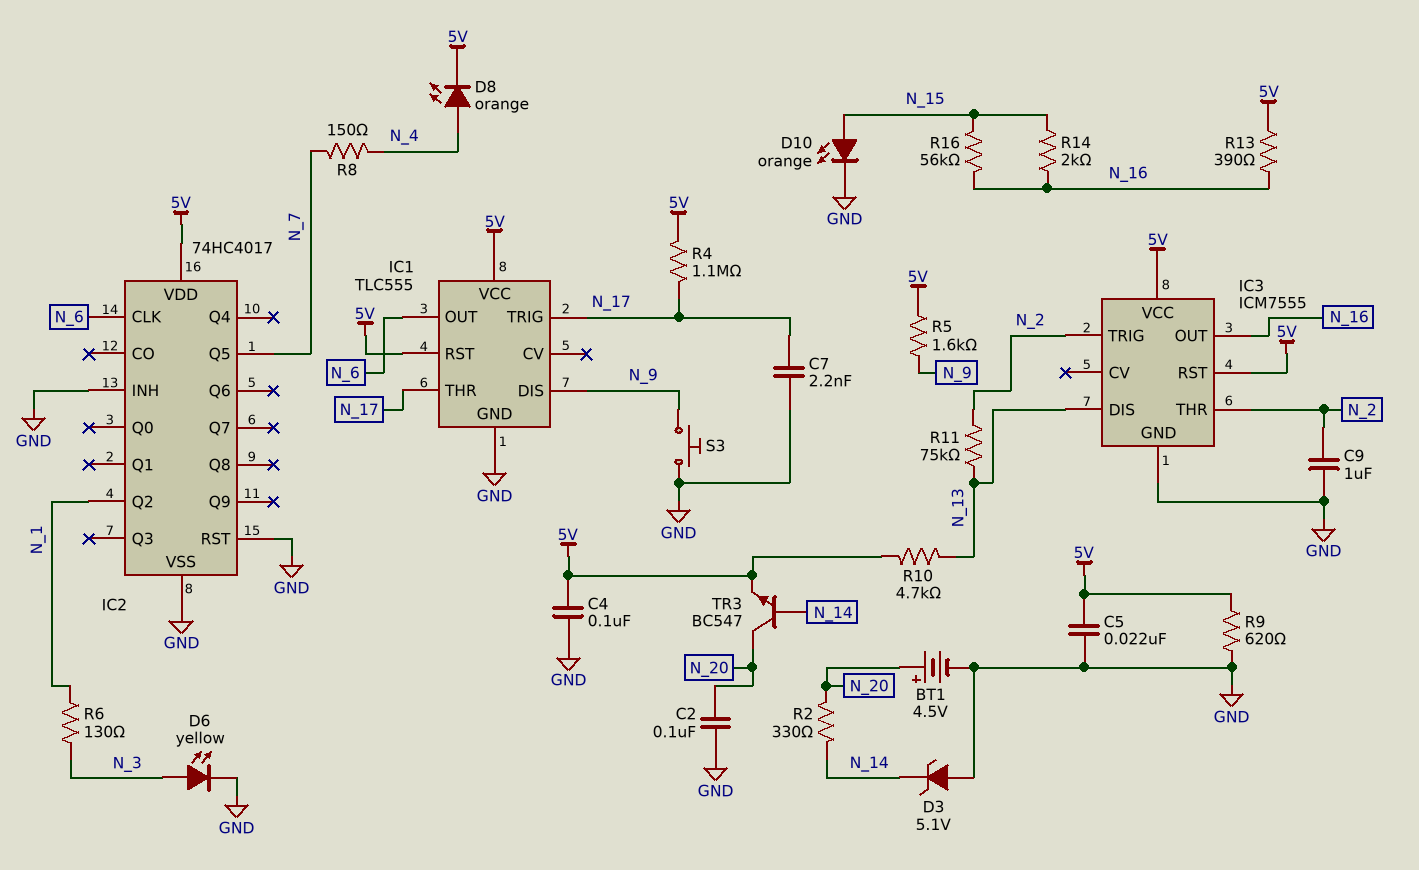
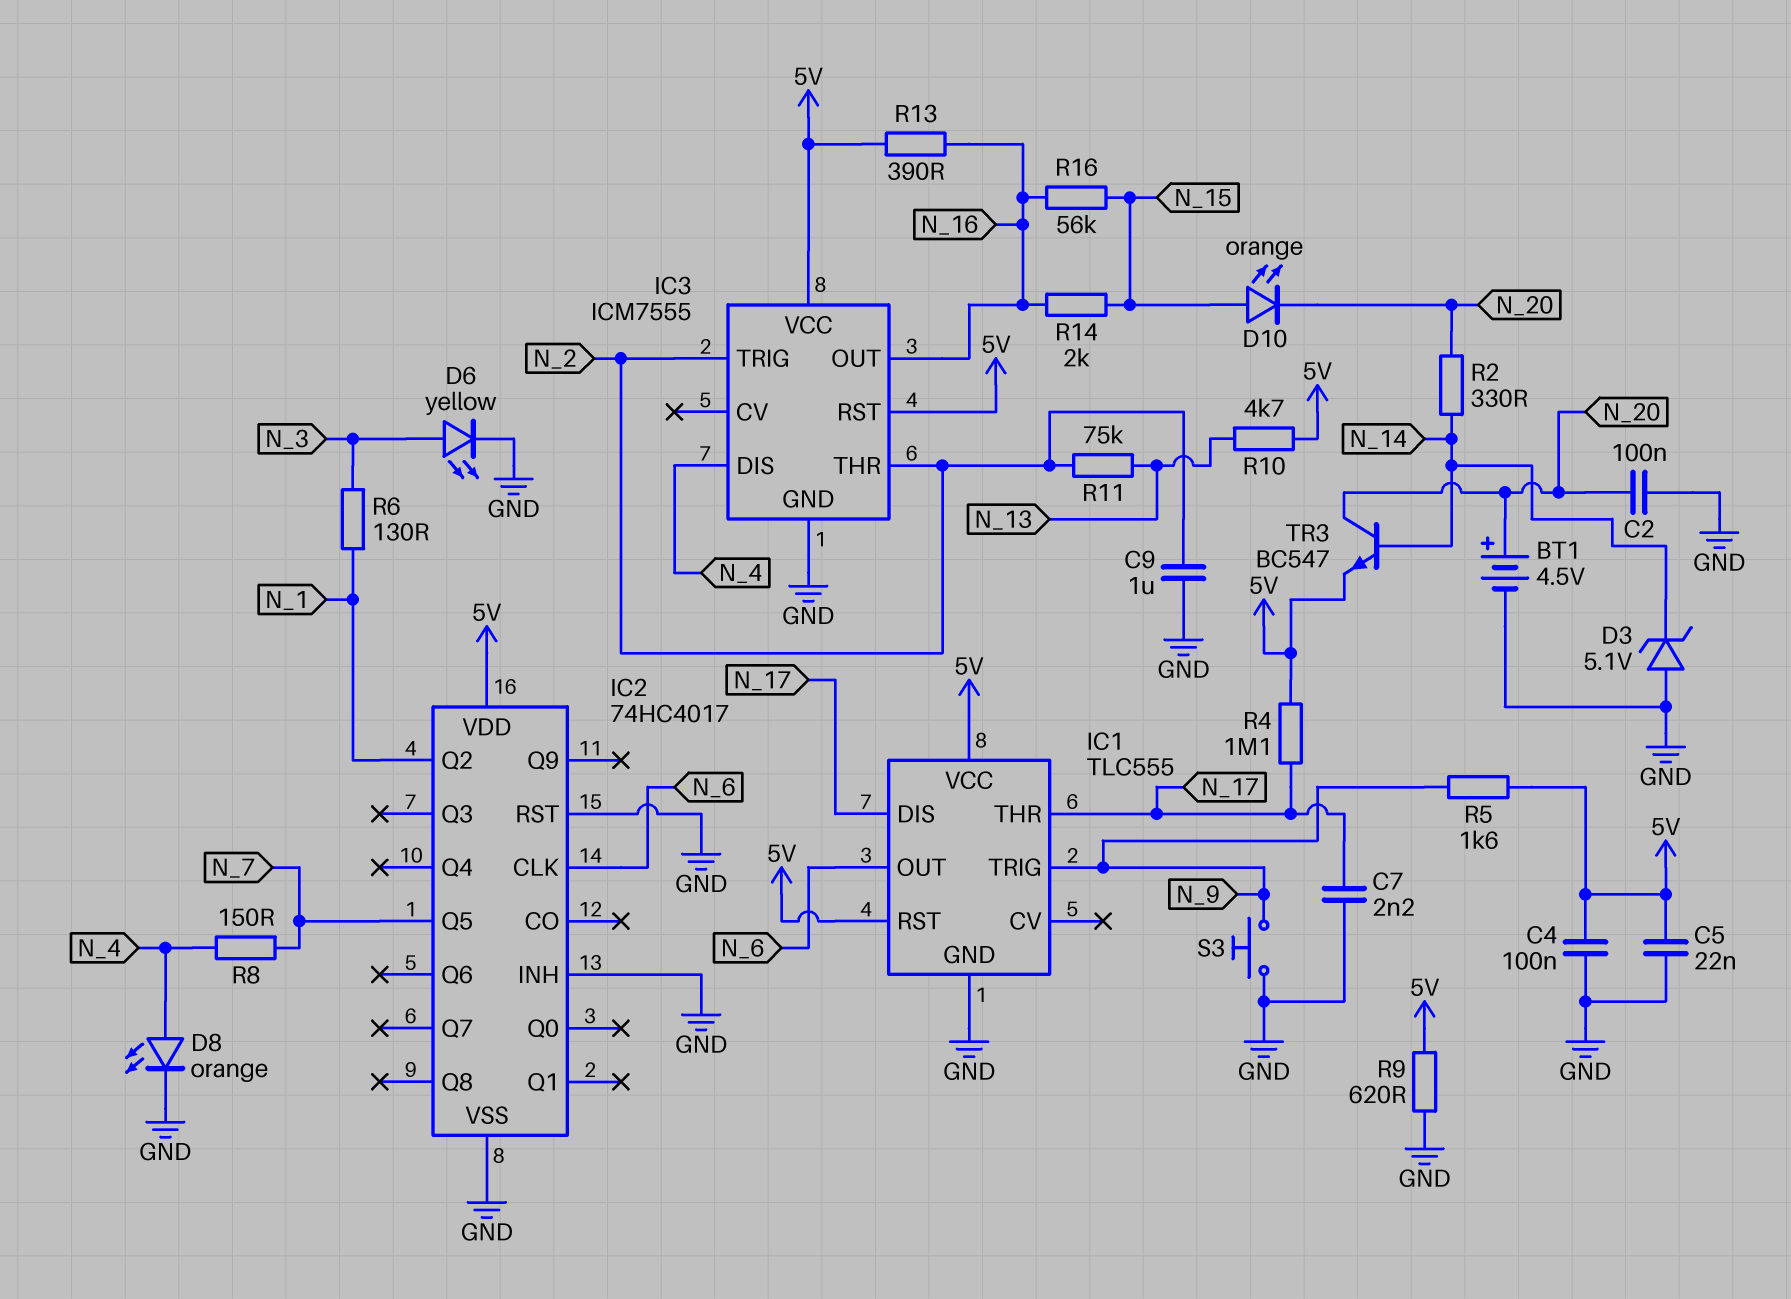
D8: LED orange (A N_4, K 5V) -> LED orange (A N_4, K GND)
D10: LED orange (A N_15, K GND) -> LED orange (A N_15, K N_20)
IC1 pin DIS: N_9 -> N_17
IC1 pin TRIG: N_17 -> N_9
IC3 pin DIS: N_13 -> N_4

